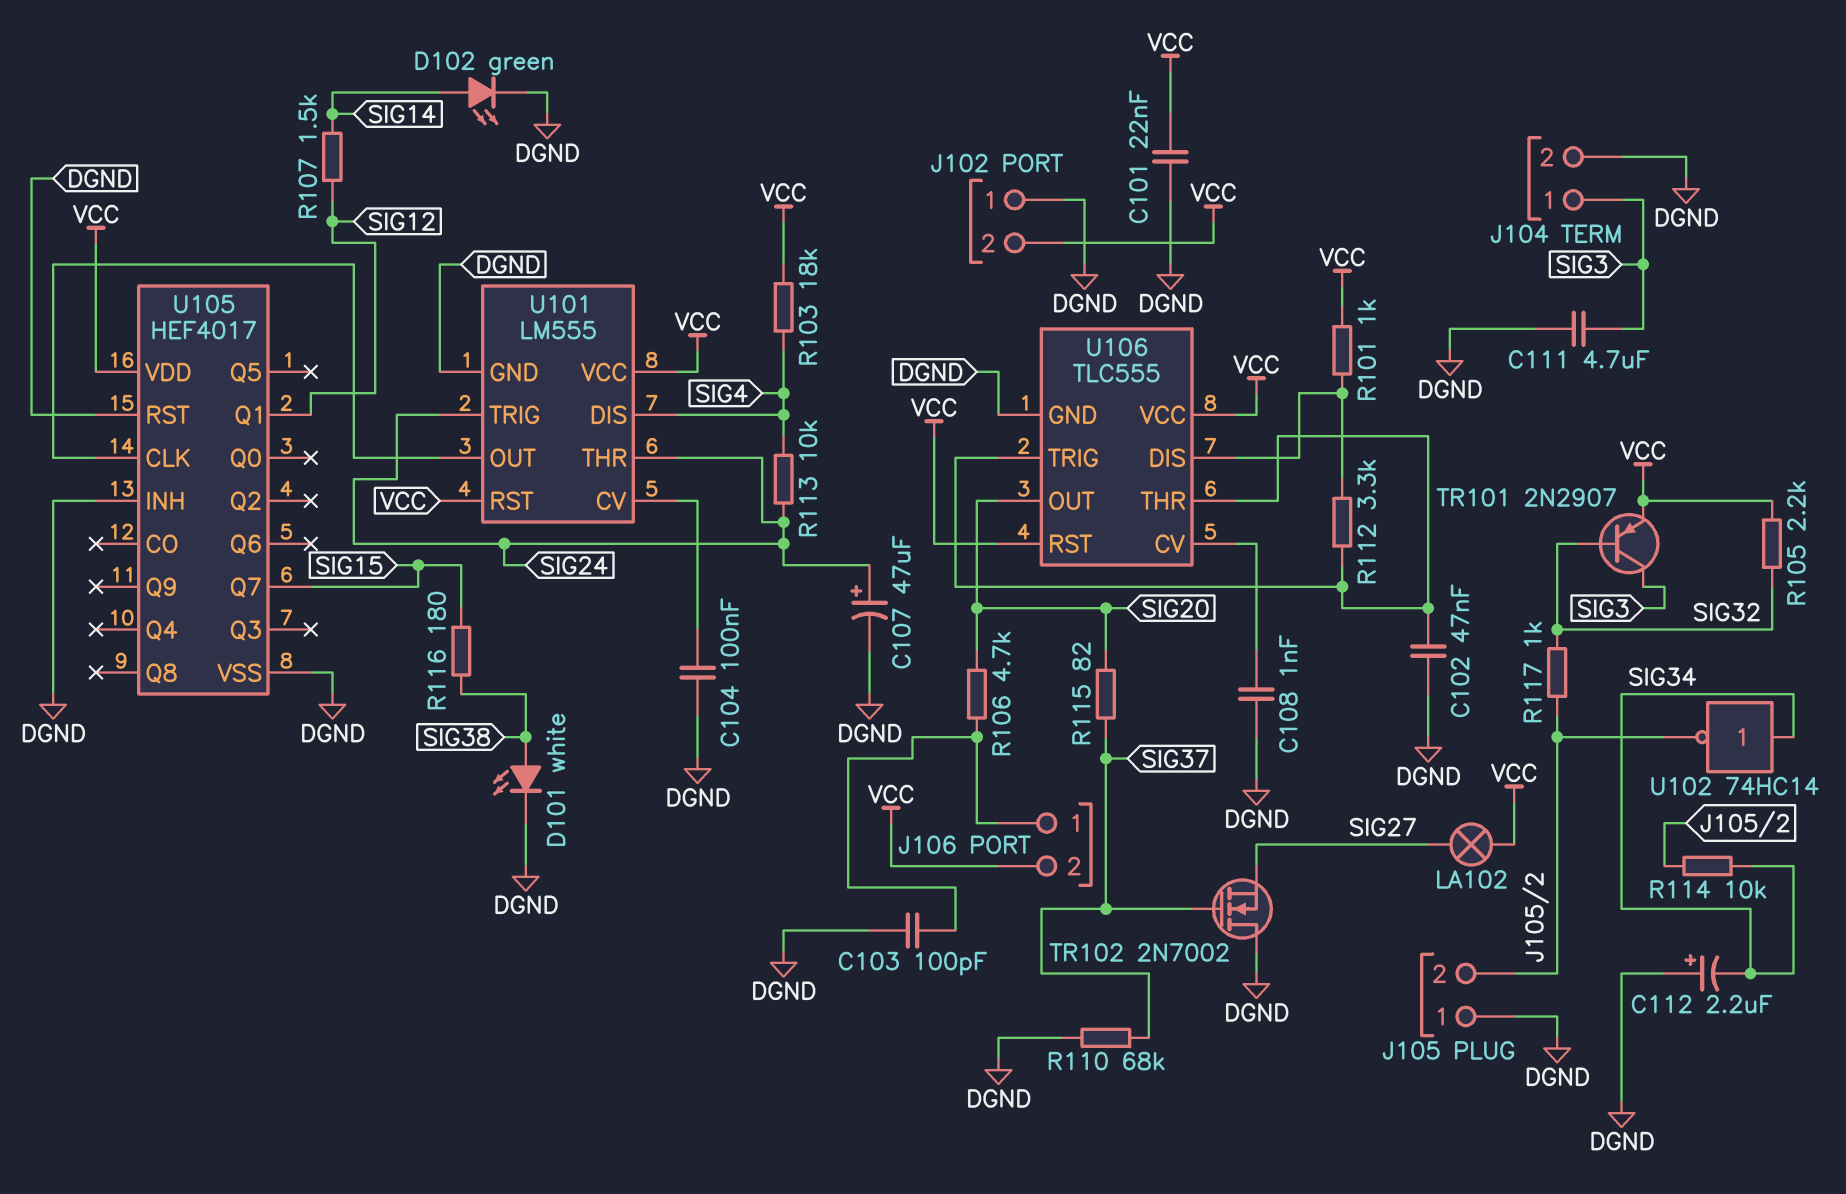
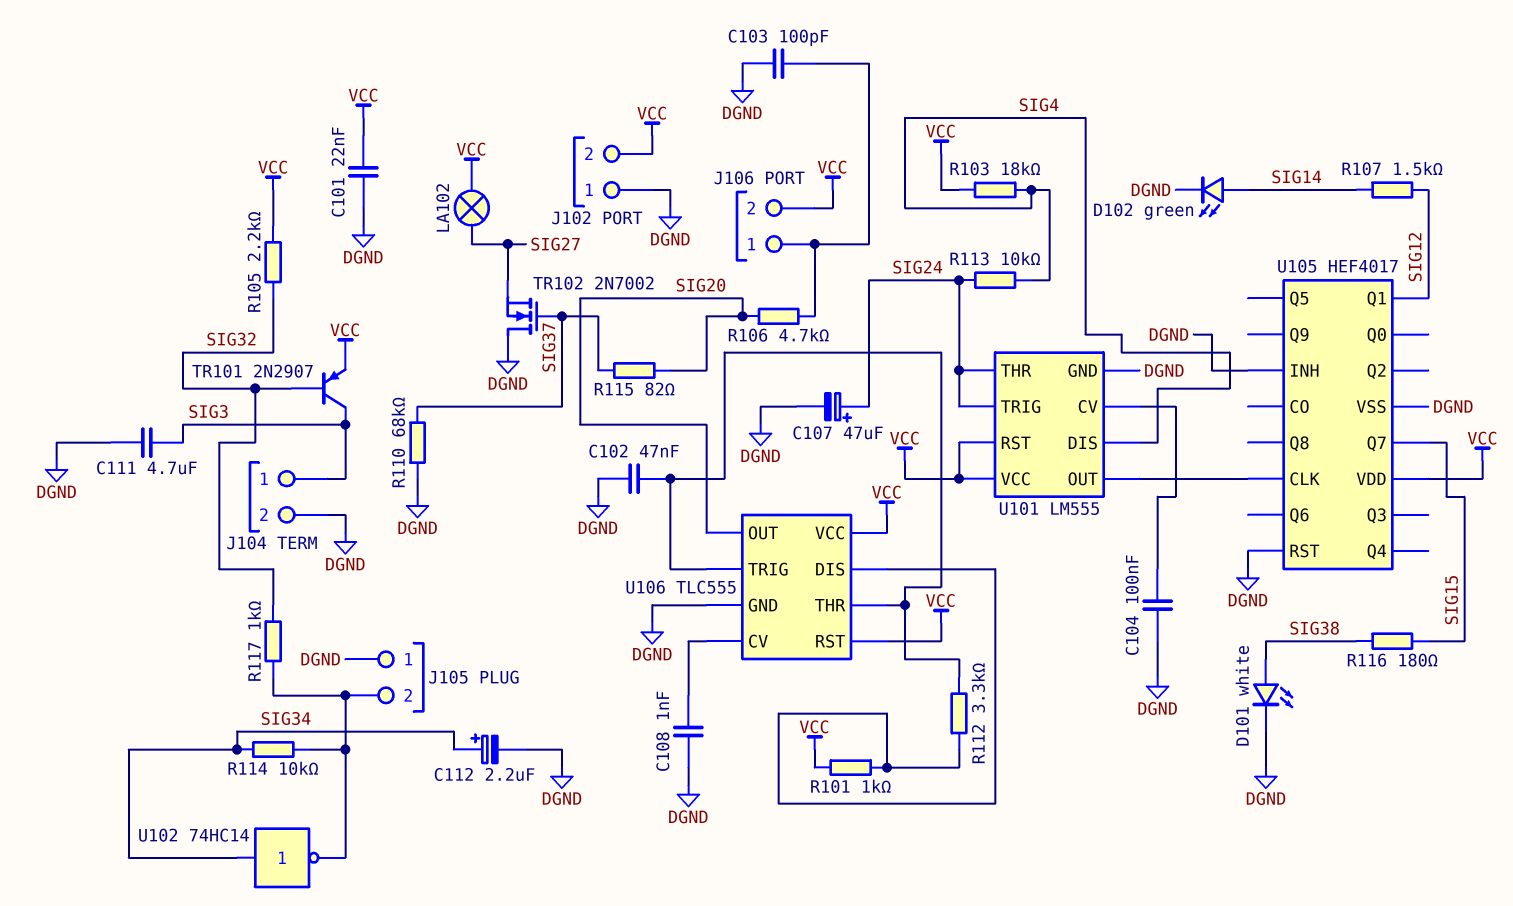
C112: 2.2uF (plus DGND, minus SIG34) -> 2.2uF (plus SIG34, minus DGND)

